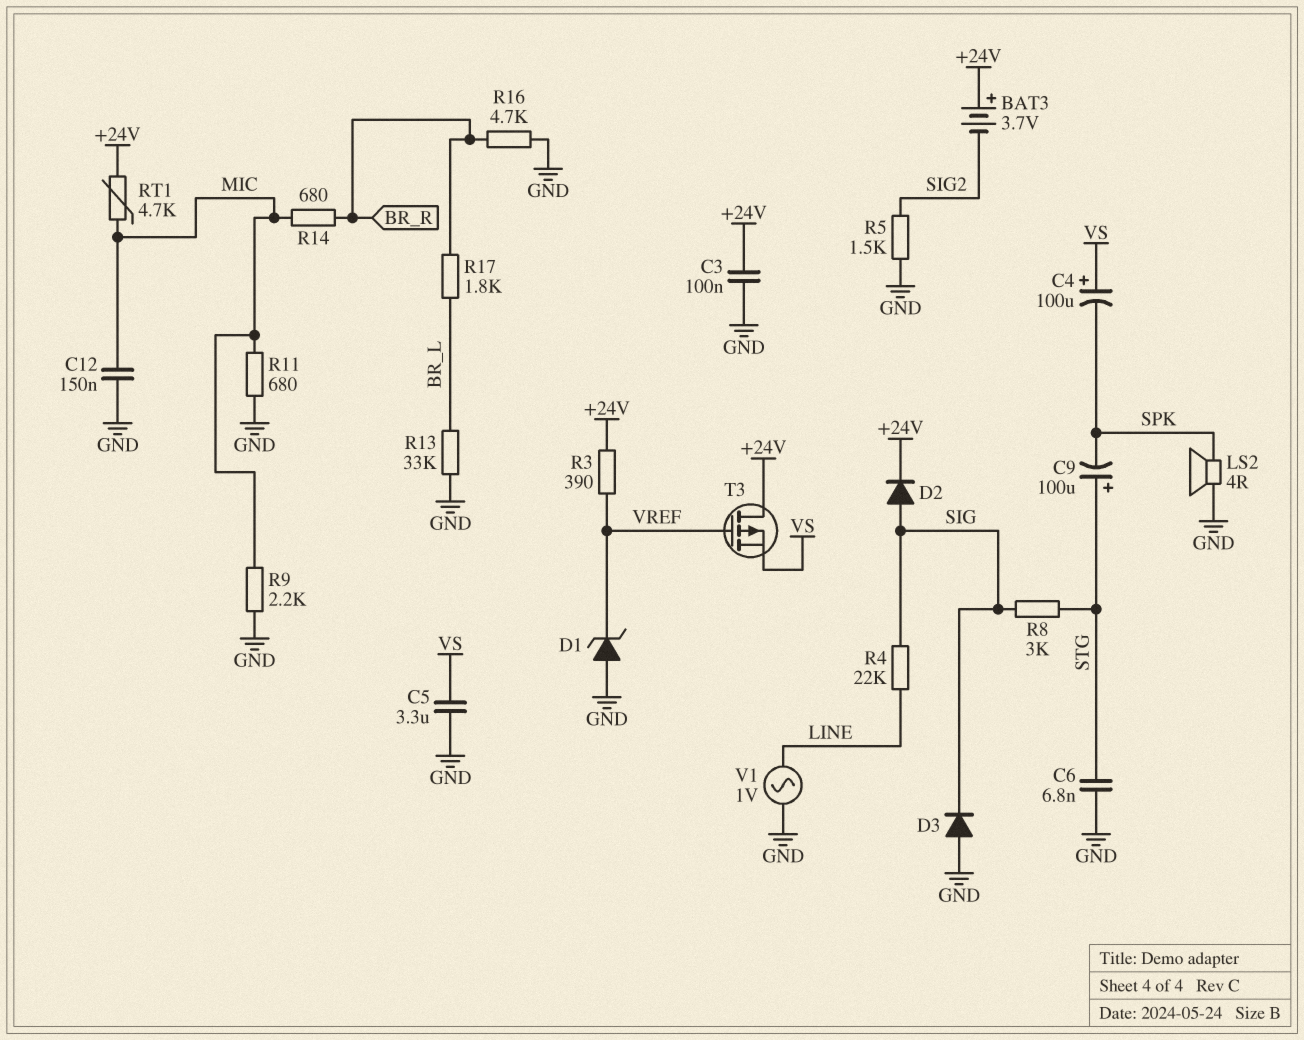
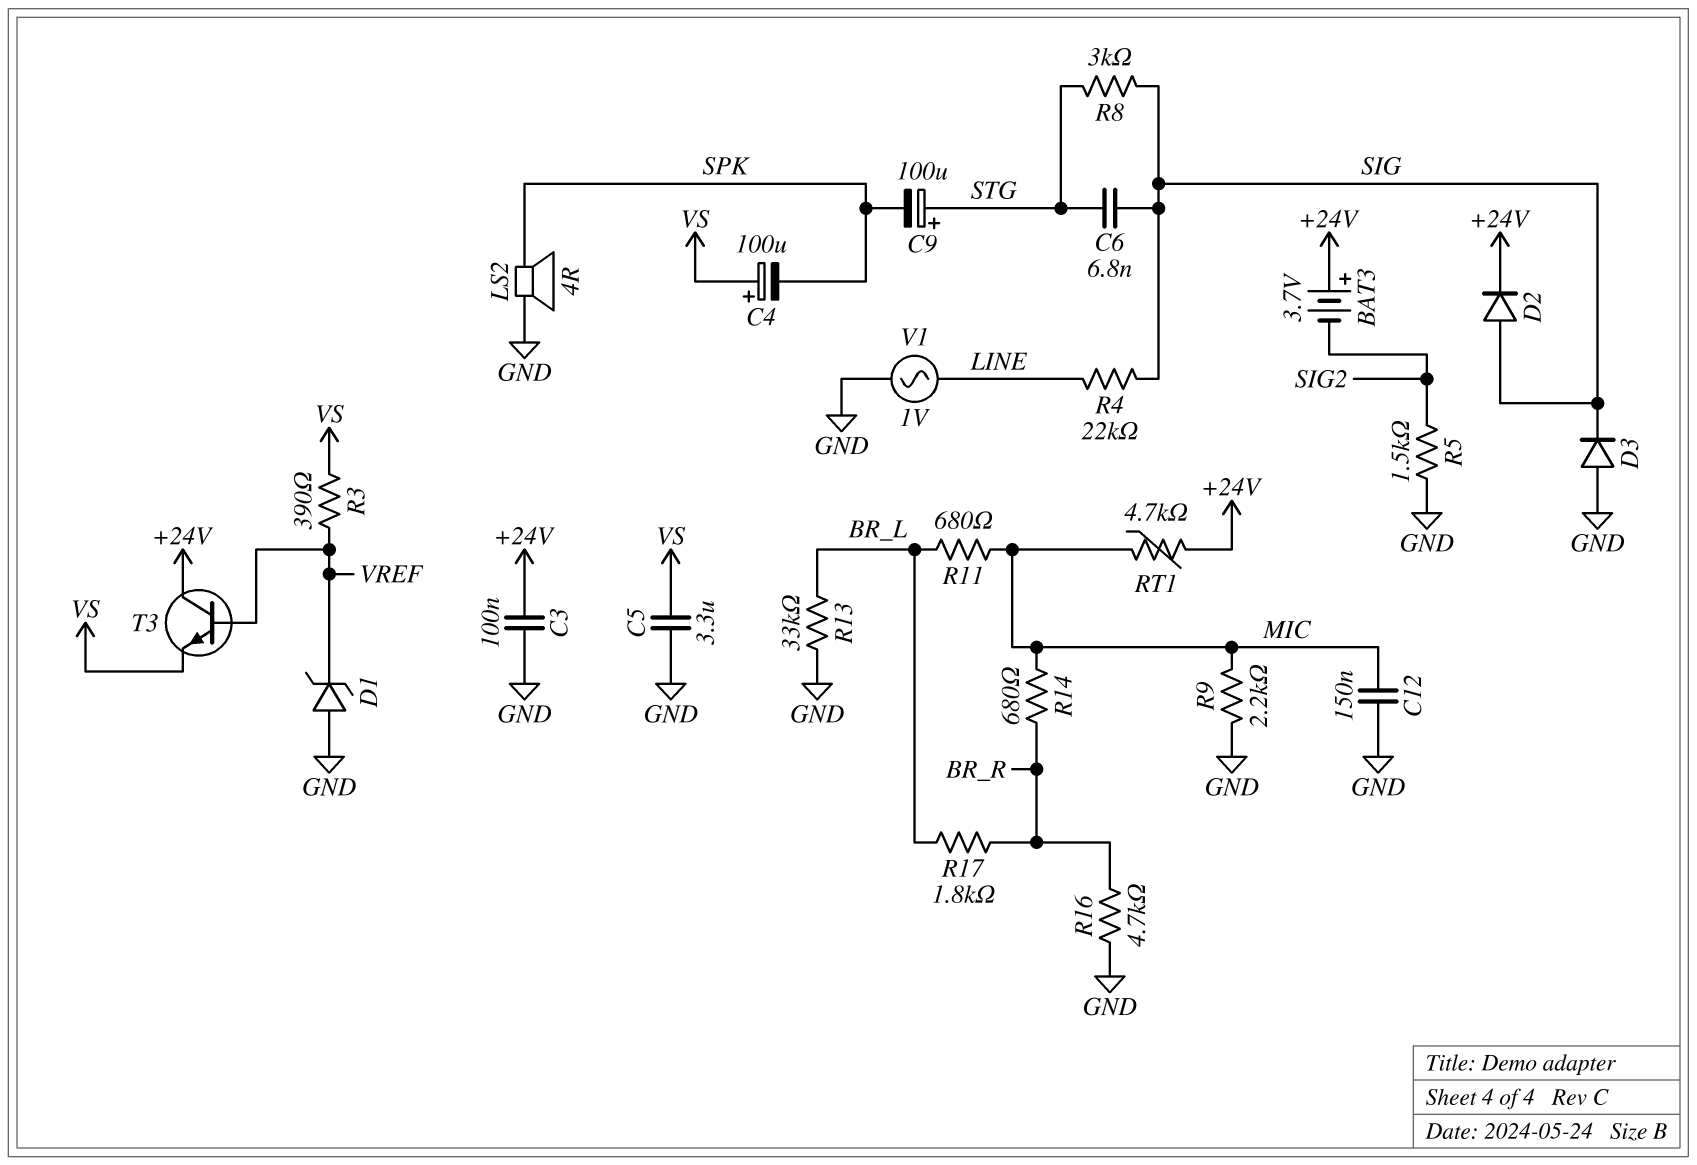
C6: 6.8nF (GND, STG) -> 6.8nF (SIG, STG)
R3: 390 (+24V, VREF) -> 390 (VREF, VS)
R11: 680 (GND, MIC) -> 680 (BR_L, MIC)
T3: PMOS (G VREF, D +24V, S VS) -> NPN (B VREF, C +24V, E VS)

